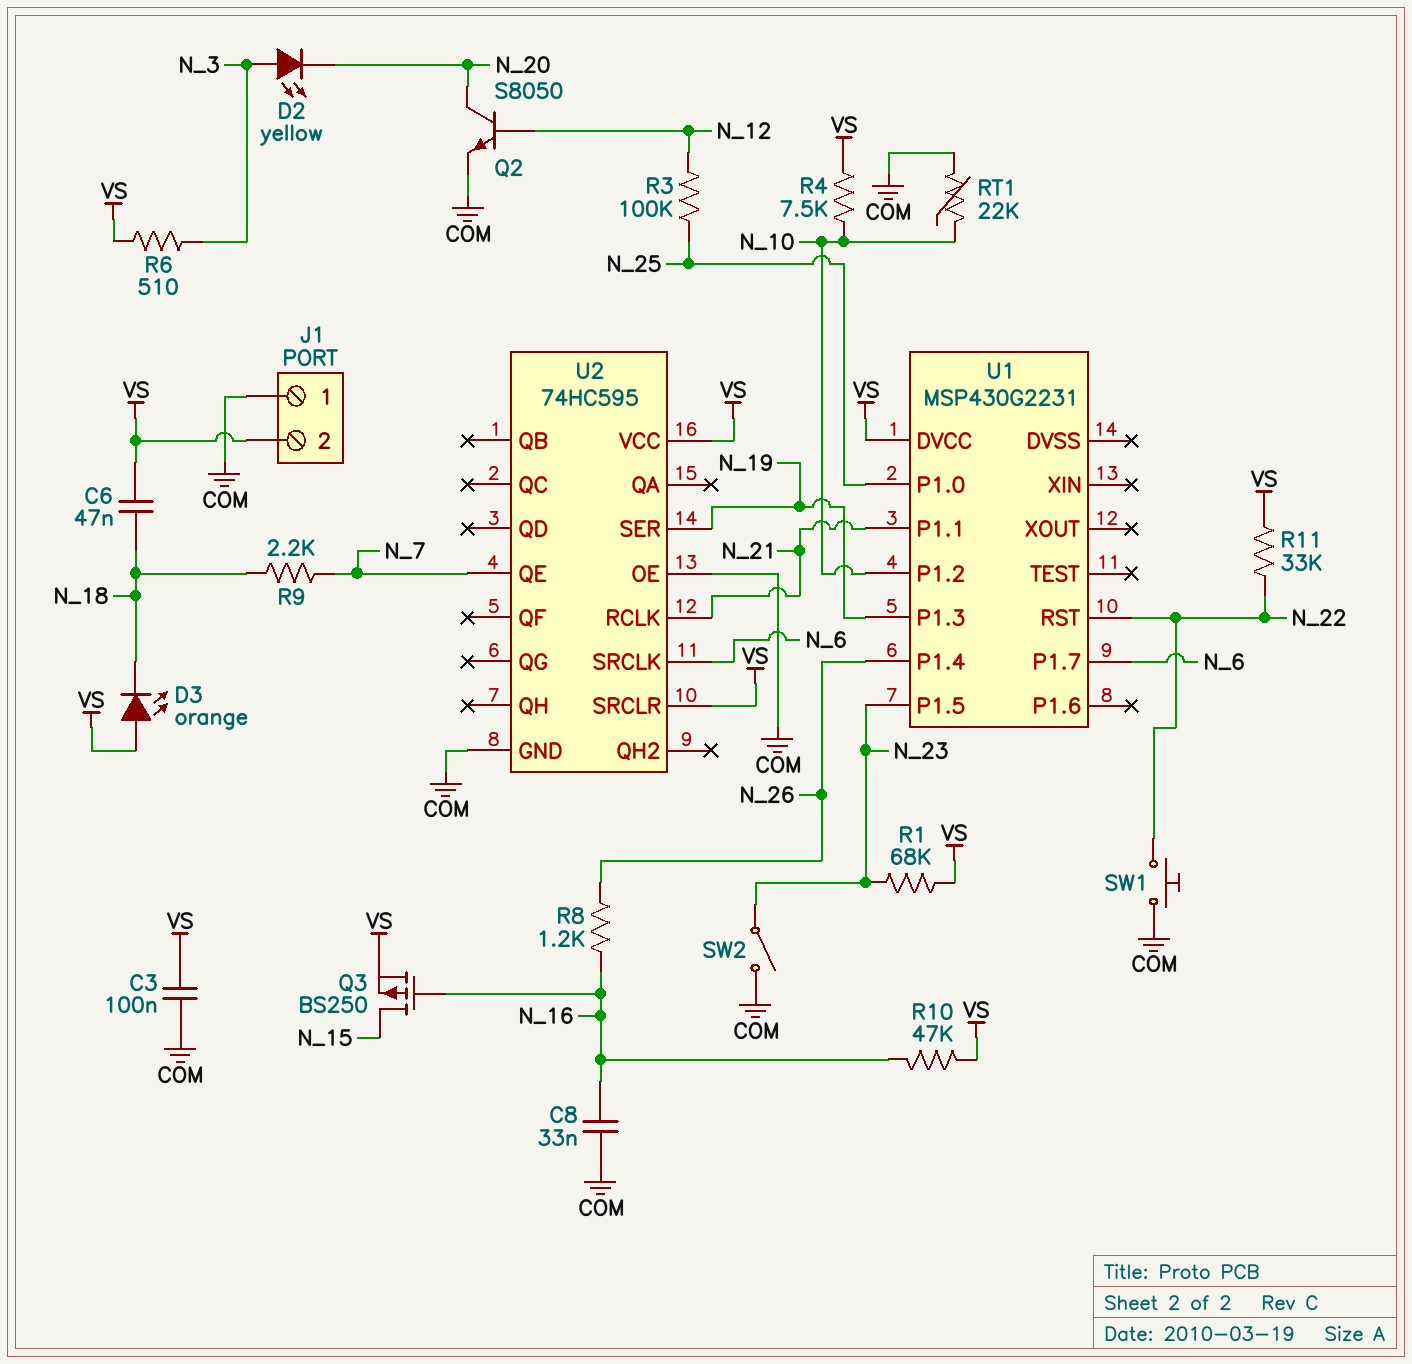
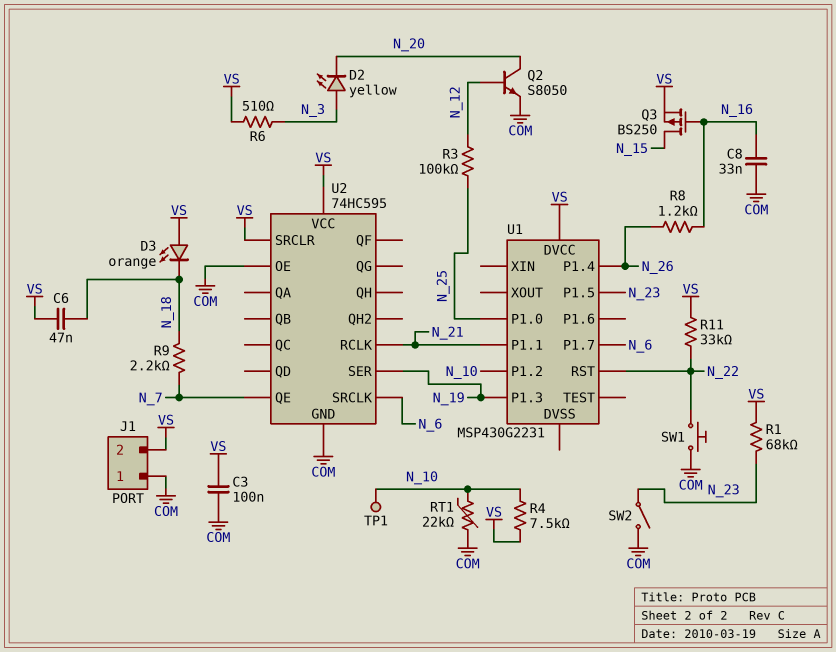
R10: 47k (N_16, VS) -> none
TP1: none -> test point (N_10)

